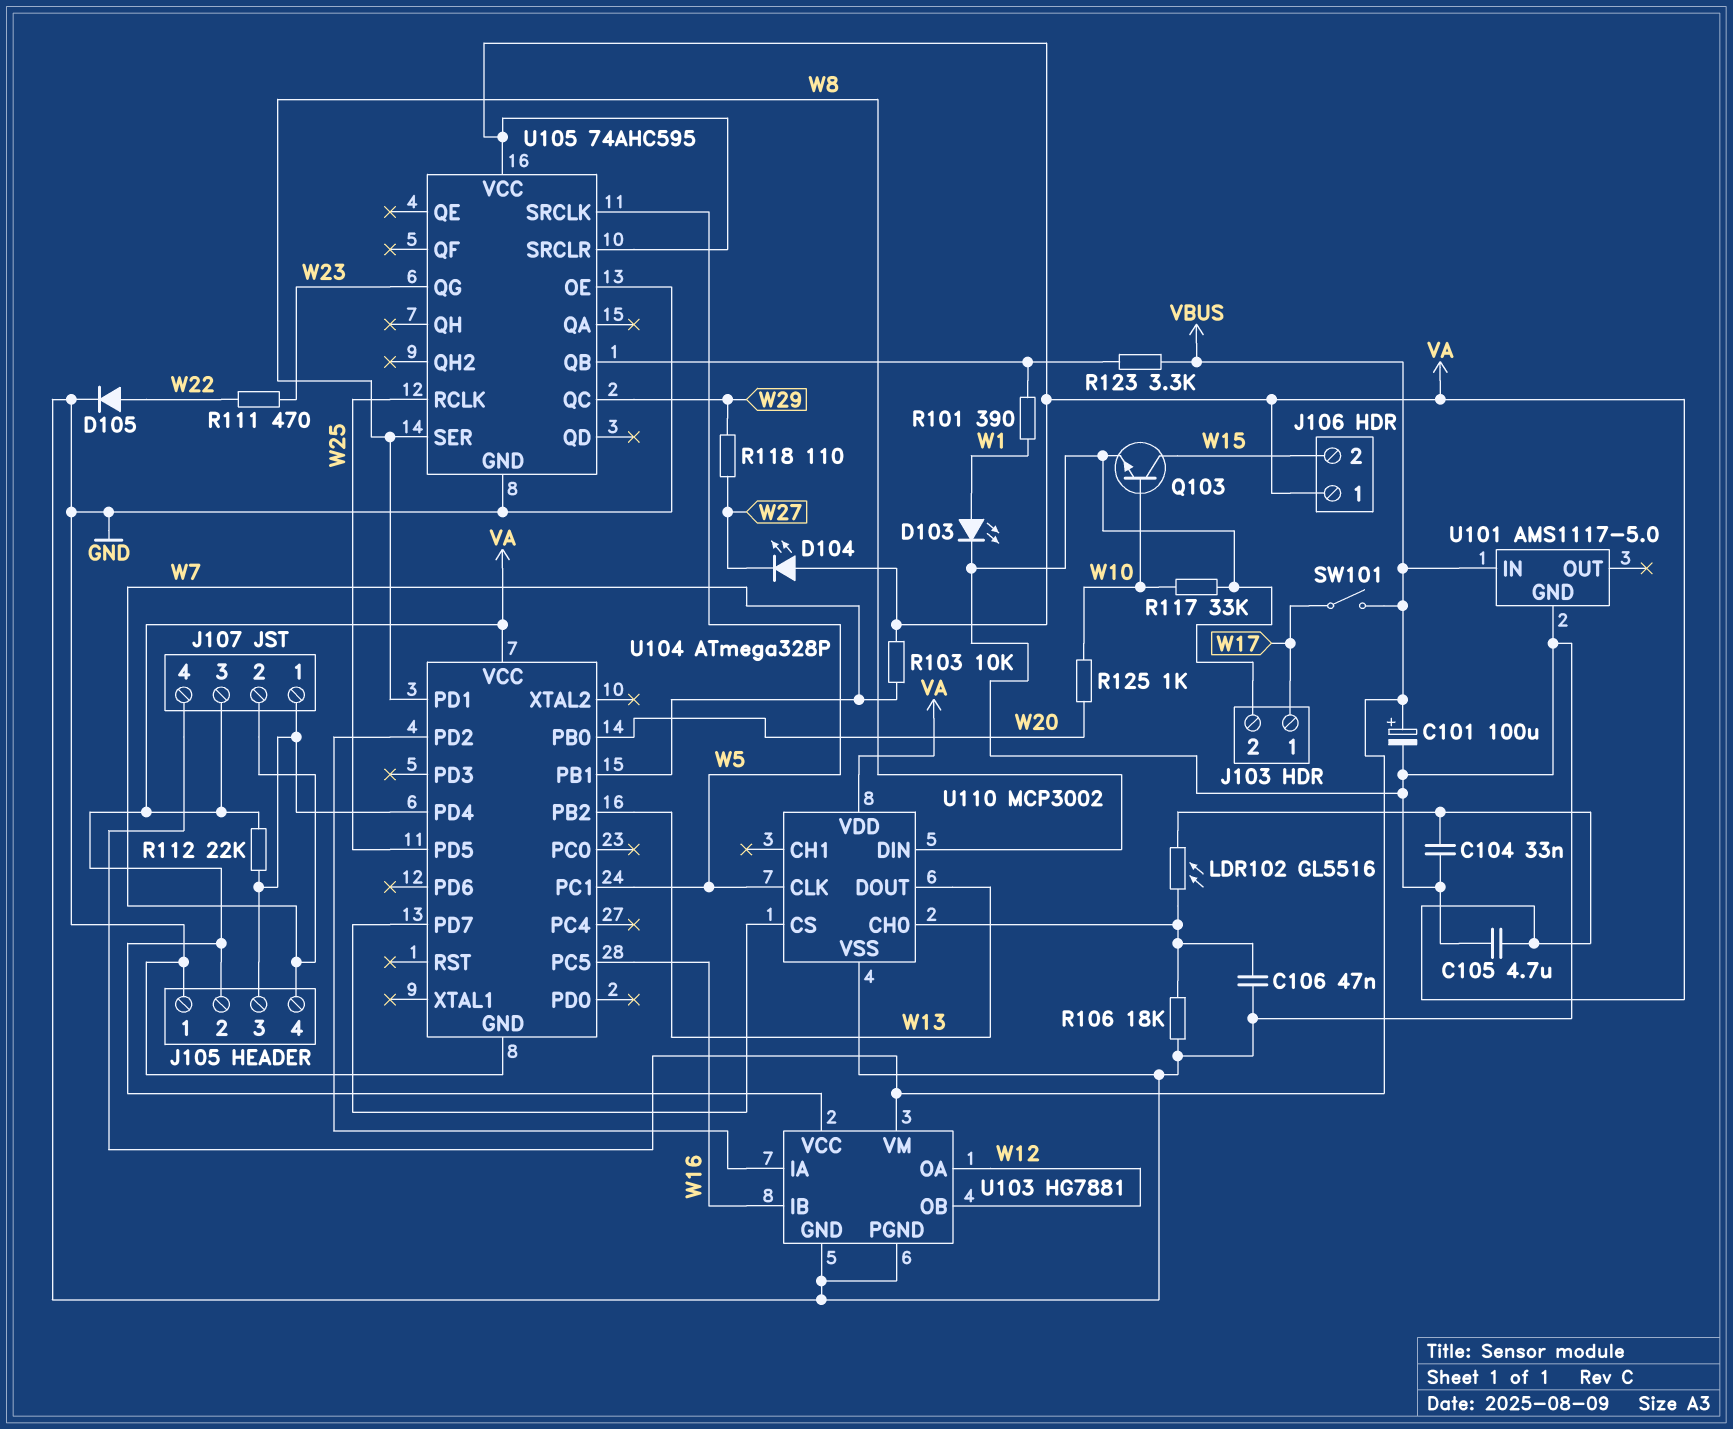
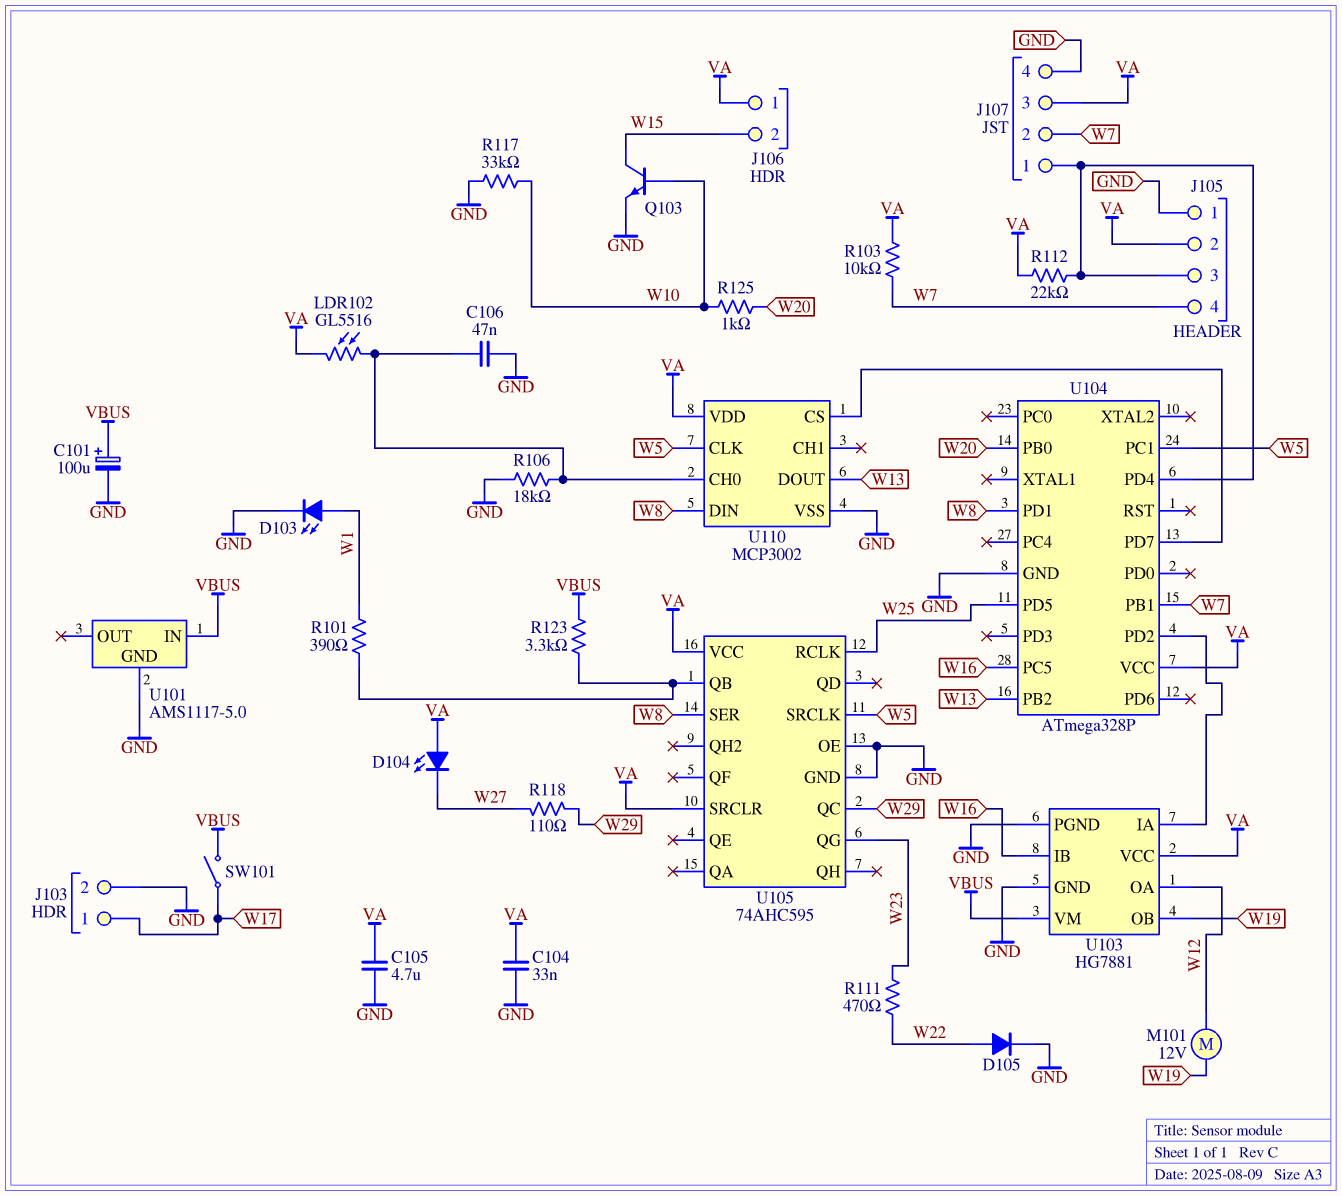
J107 pin 4: VBUS -> GND
M101: none -> motor 12V (W12, W19)
U103 pin OB: W12 -> W19

